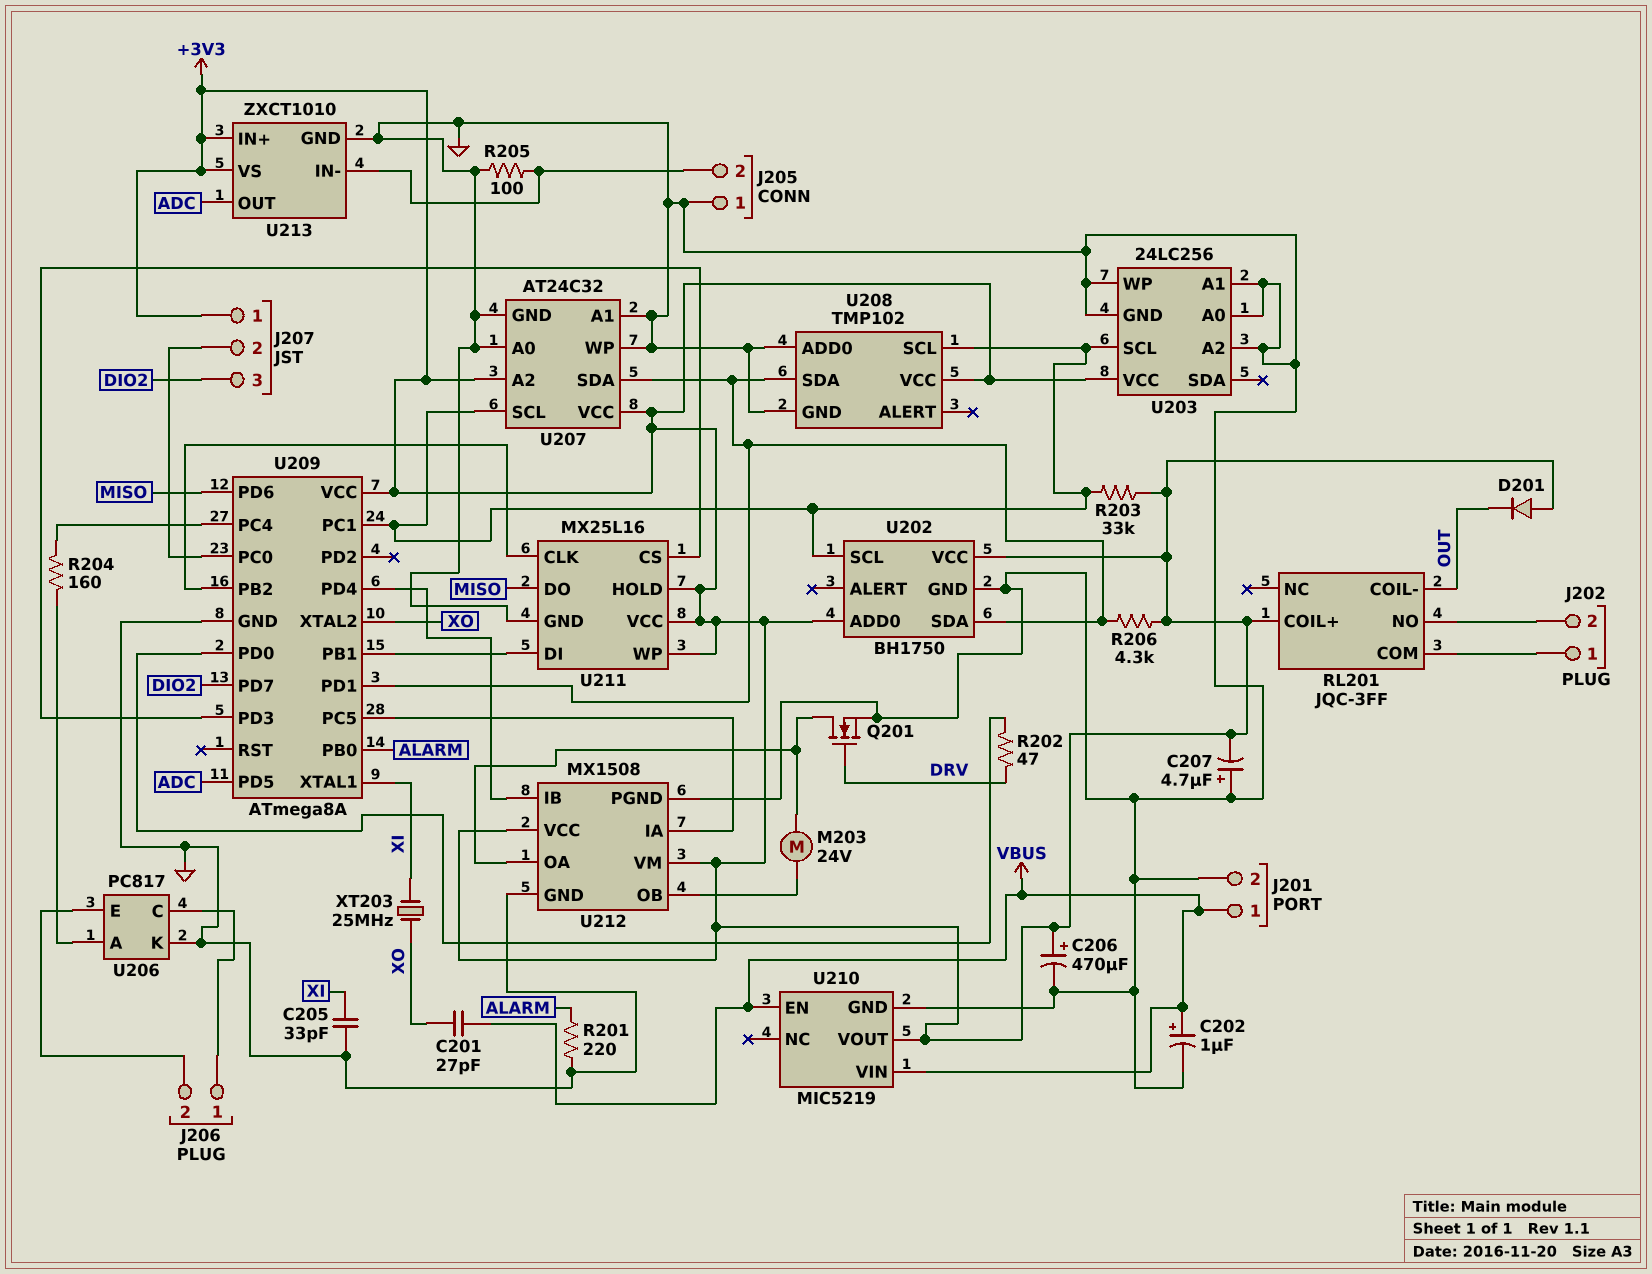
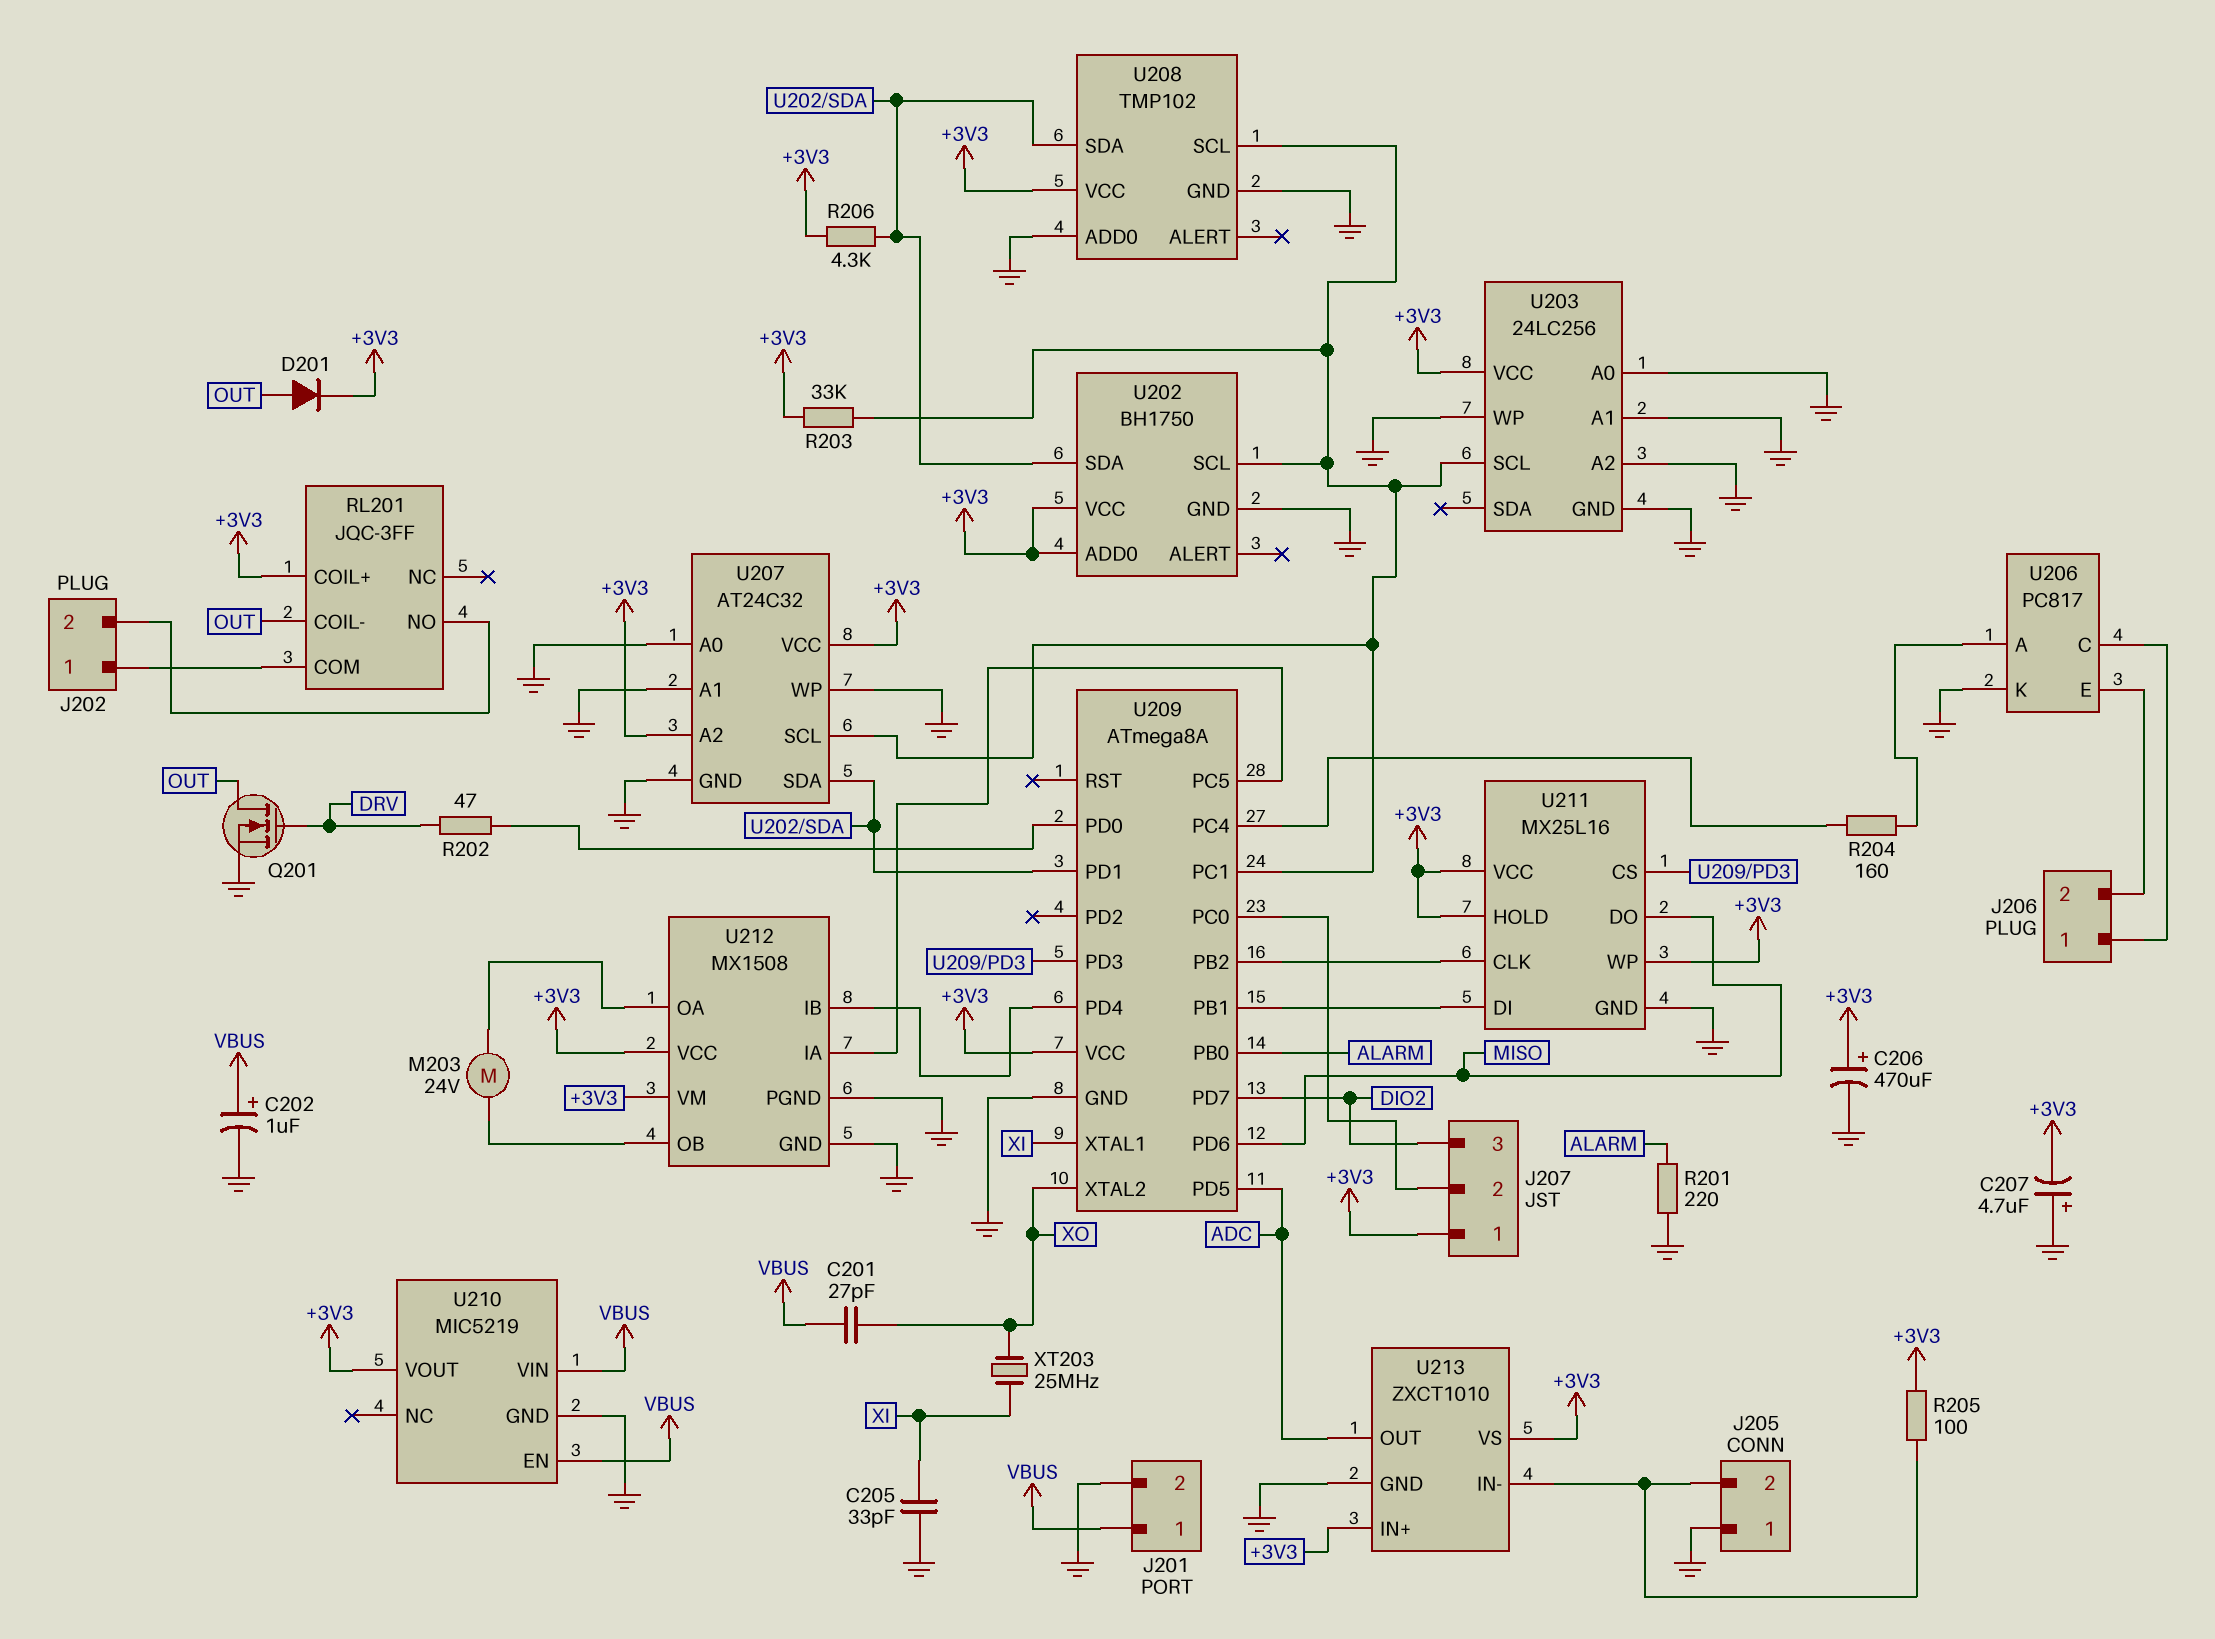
D201: diode (A +3V3, K OUT) -> diode (A OUT, K +3V3)
Q201: NMOS (G DRV, D U212/OA, S GND) -> NMOS (G DRV, D OUT, S GND)
R205: 100 (GND, J205/2) -> 100 (+3V3, J205/2)

